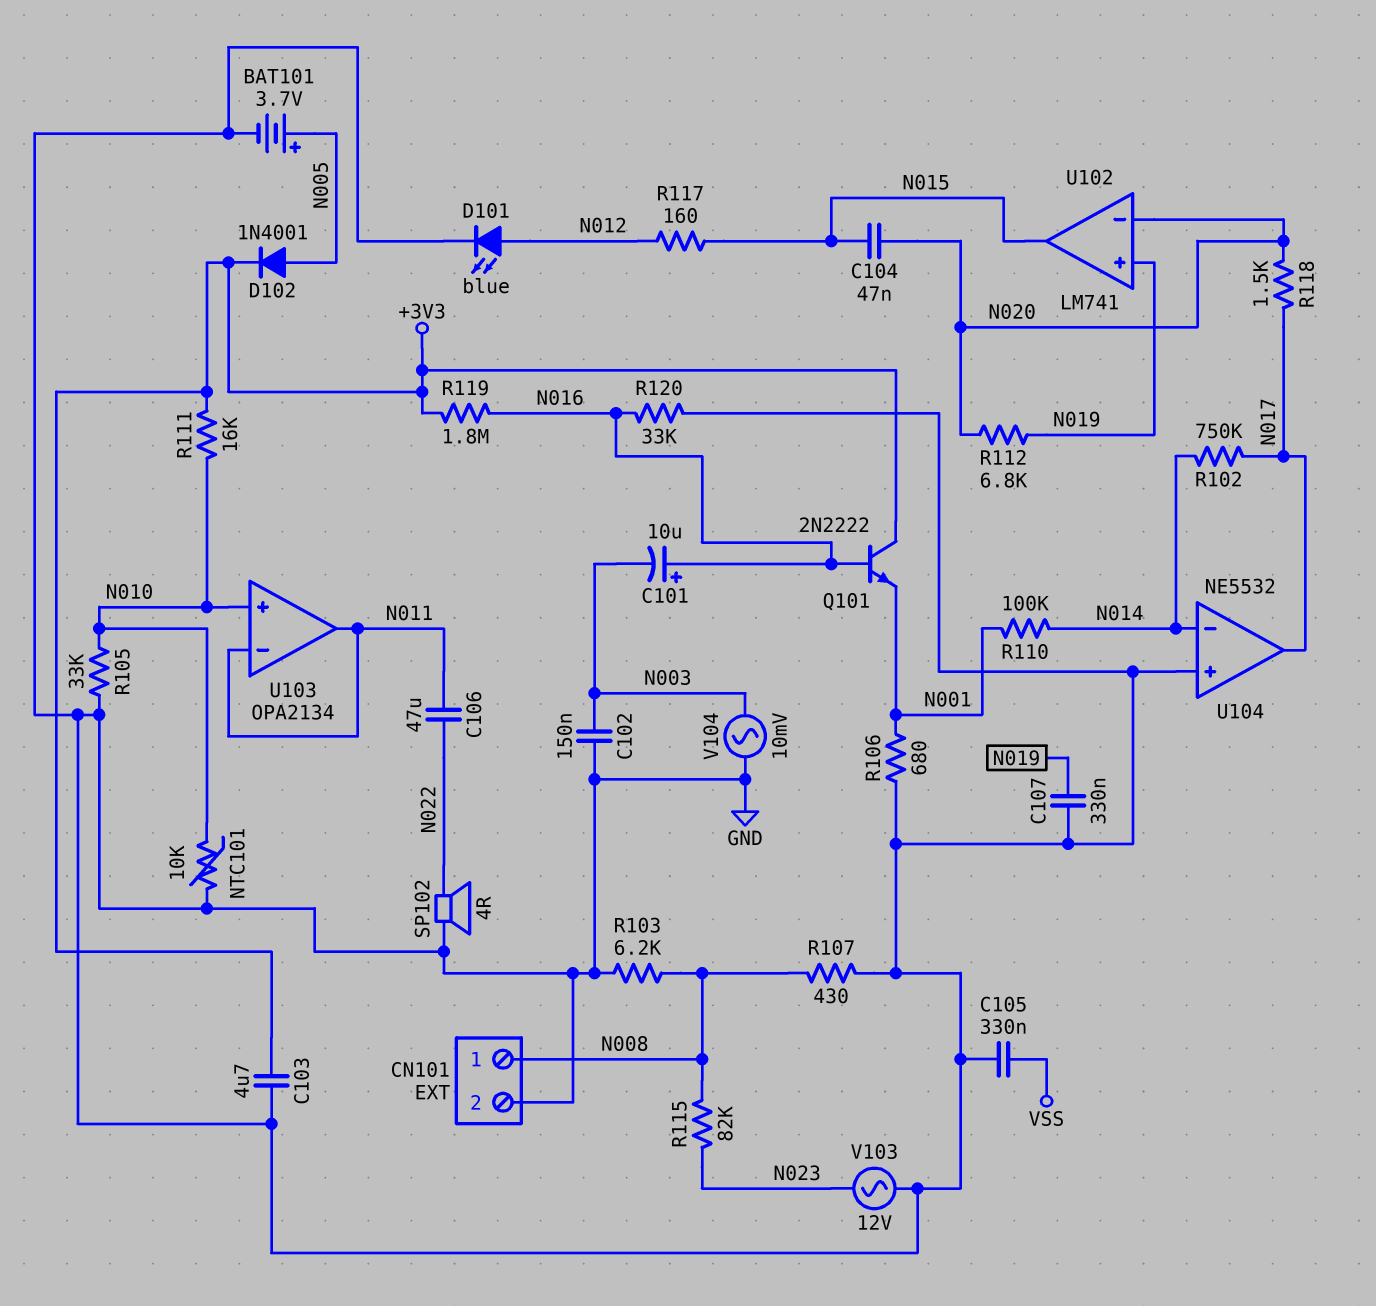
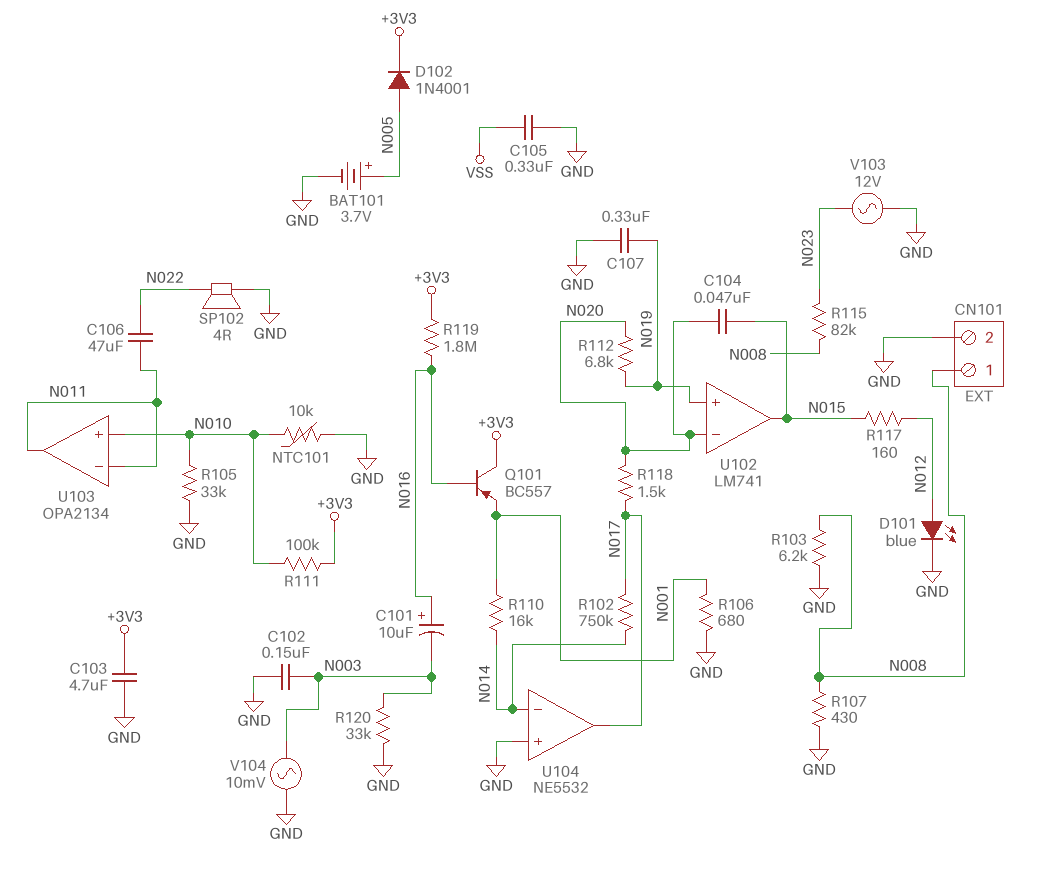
Q101: NPN 2N2222 (B N016, C +3V3, E N001) -> PNP BC557 (B N016, C +3V3, E N001)
R110: 100k (N001, N014) -> 16k (N001, N014)
R111: 16k (+3V3, N010) -> 100k (+3V3, N010)
R120: 33k (GND, N016) -> 33k (GND, N003)

